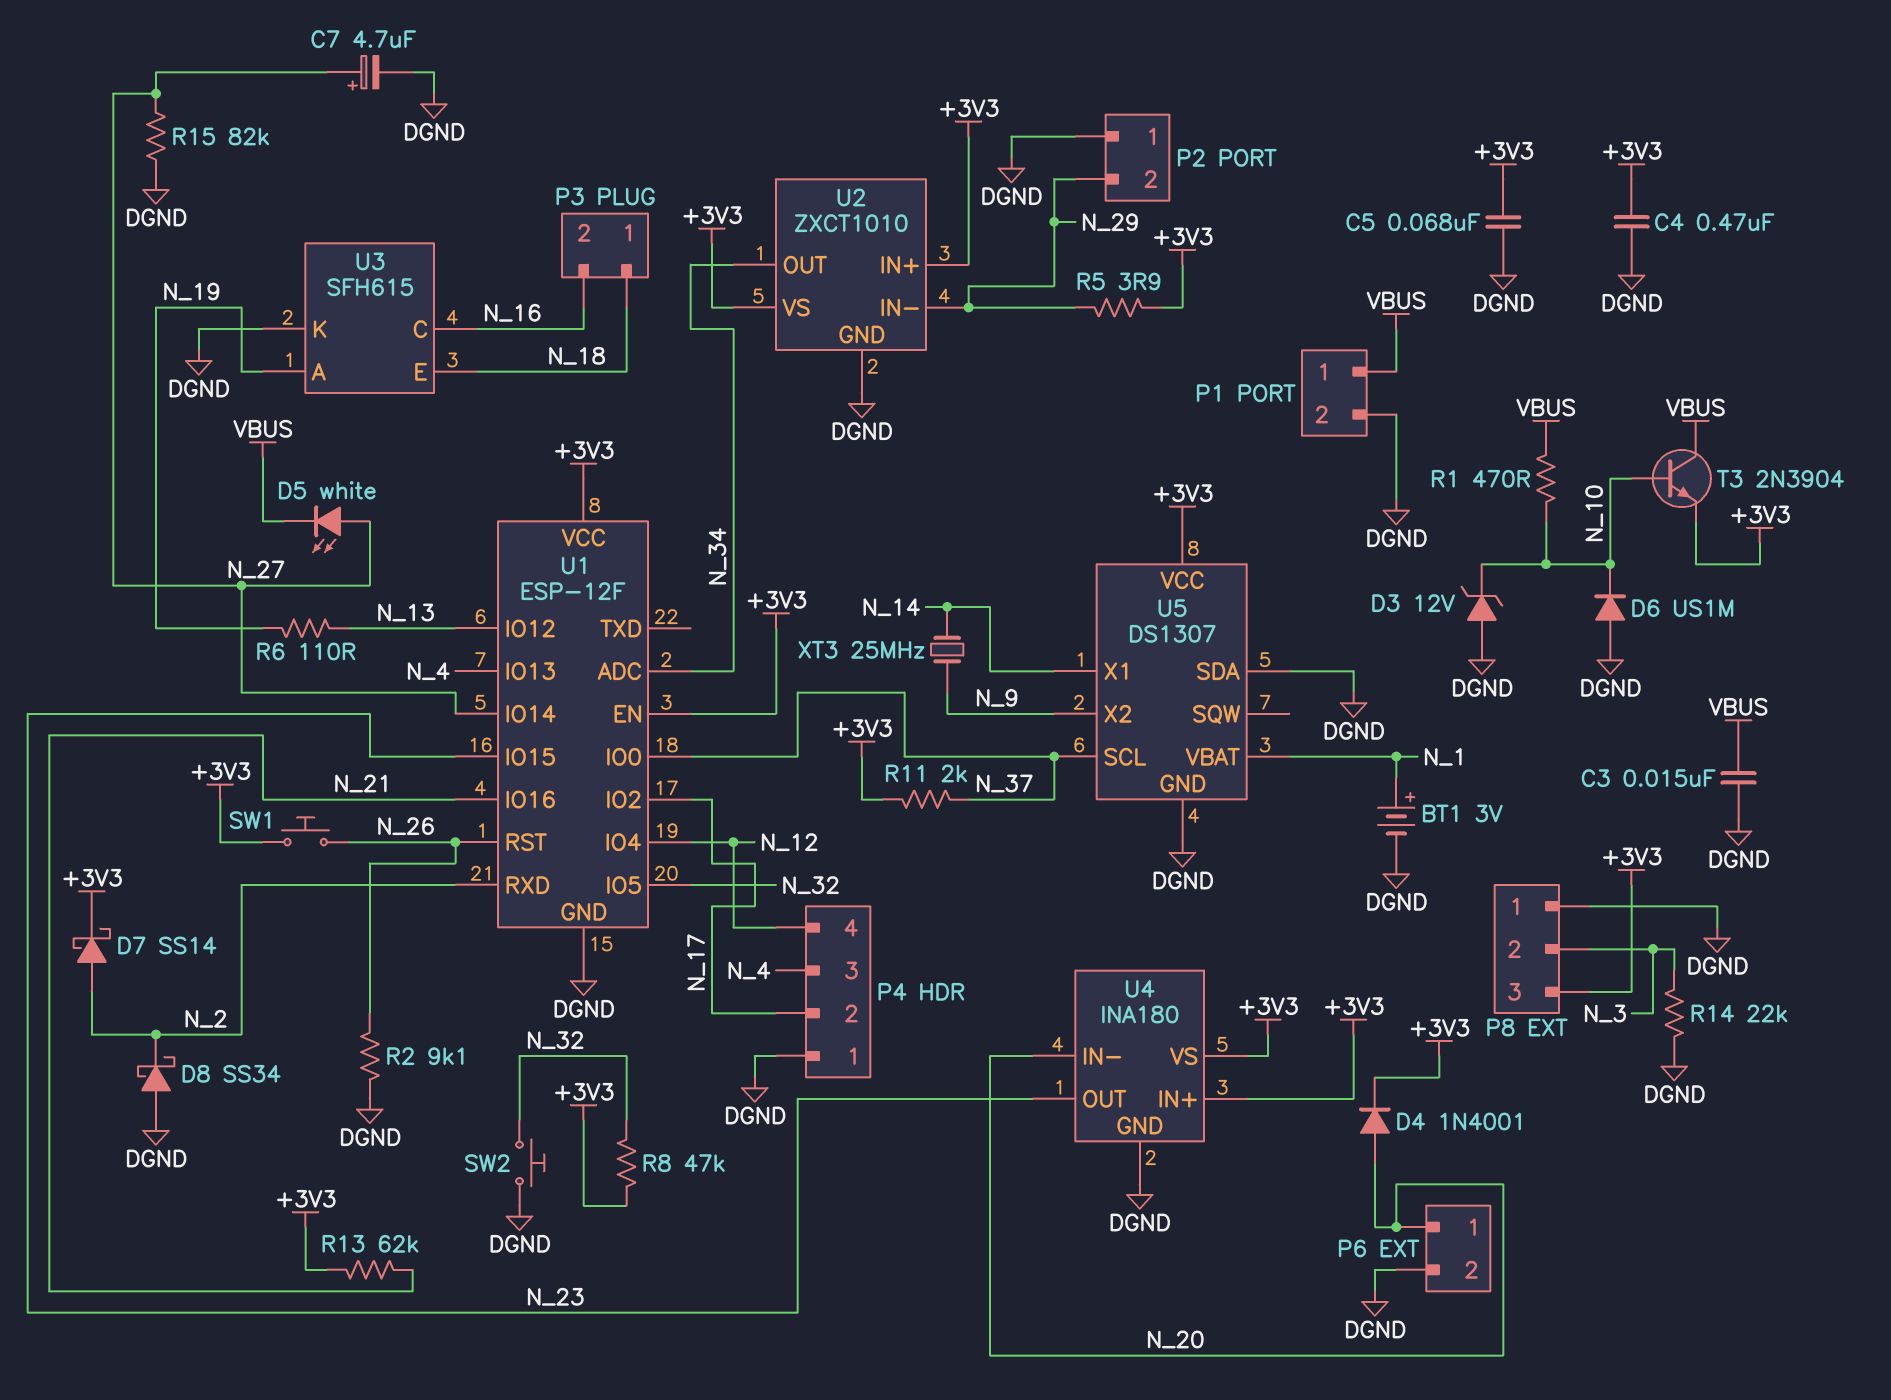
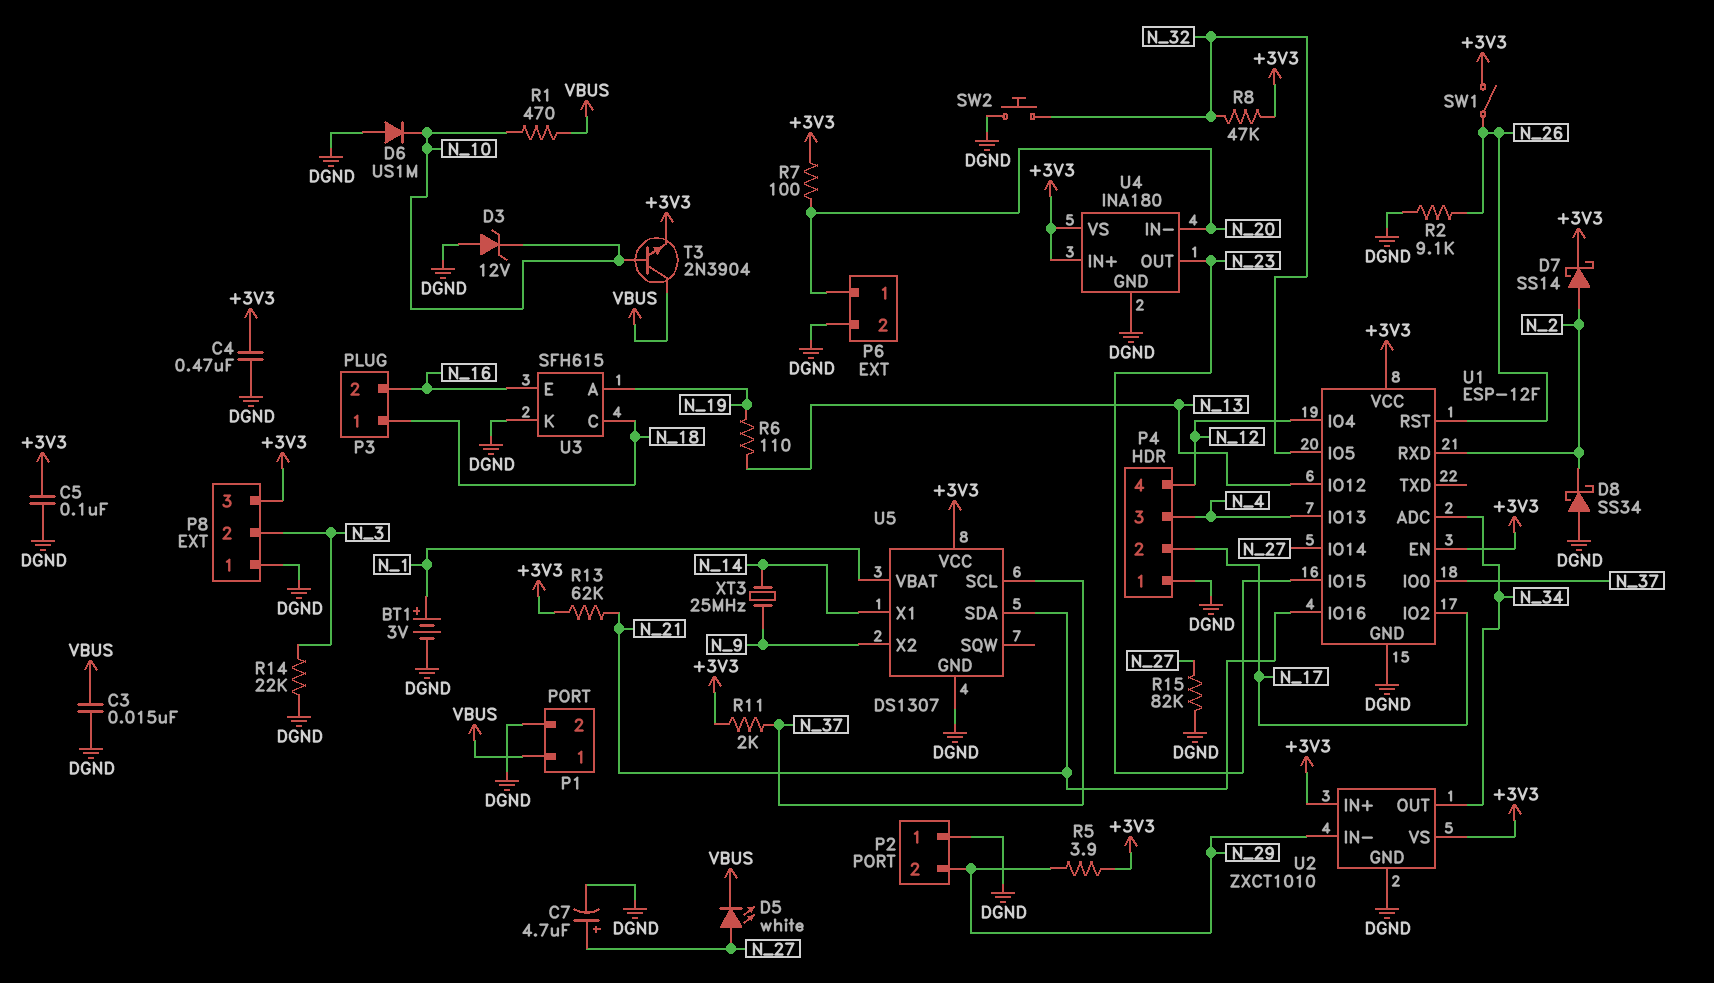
C5: 68nF (+3V3, DGND) -> 100nF (+3V3, DGND)
D4: diode 1N4001 (A N_20, K +3V3) -> none
R7: none -> 100 (+3V3, N_20)
SW1: button (+3V3, N_26) -> switch (+3V3, N_26)
U3 pin C: N_16 -> N_18
U3 pin E: N_18 -> N_16
U5 pin SDA: DGND -> N_21

